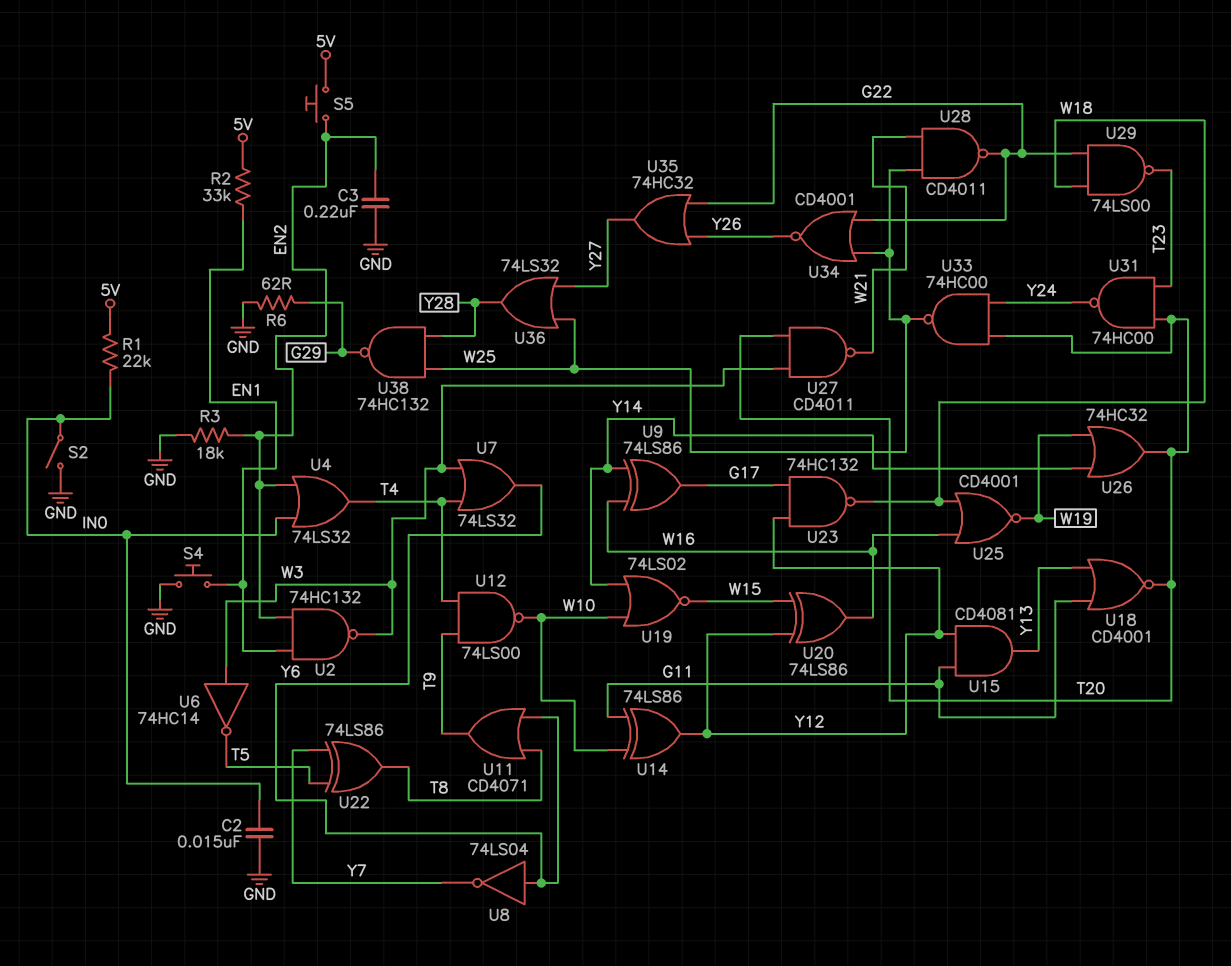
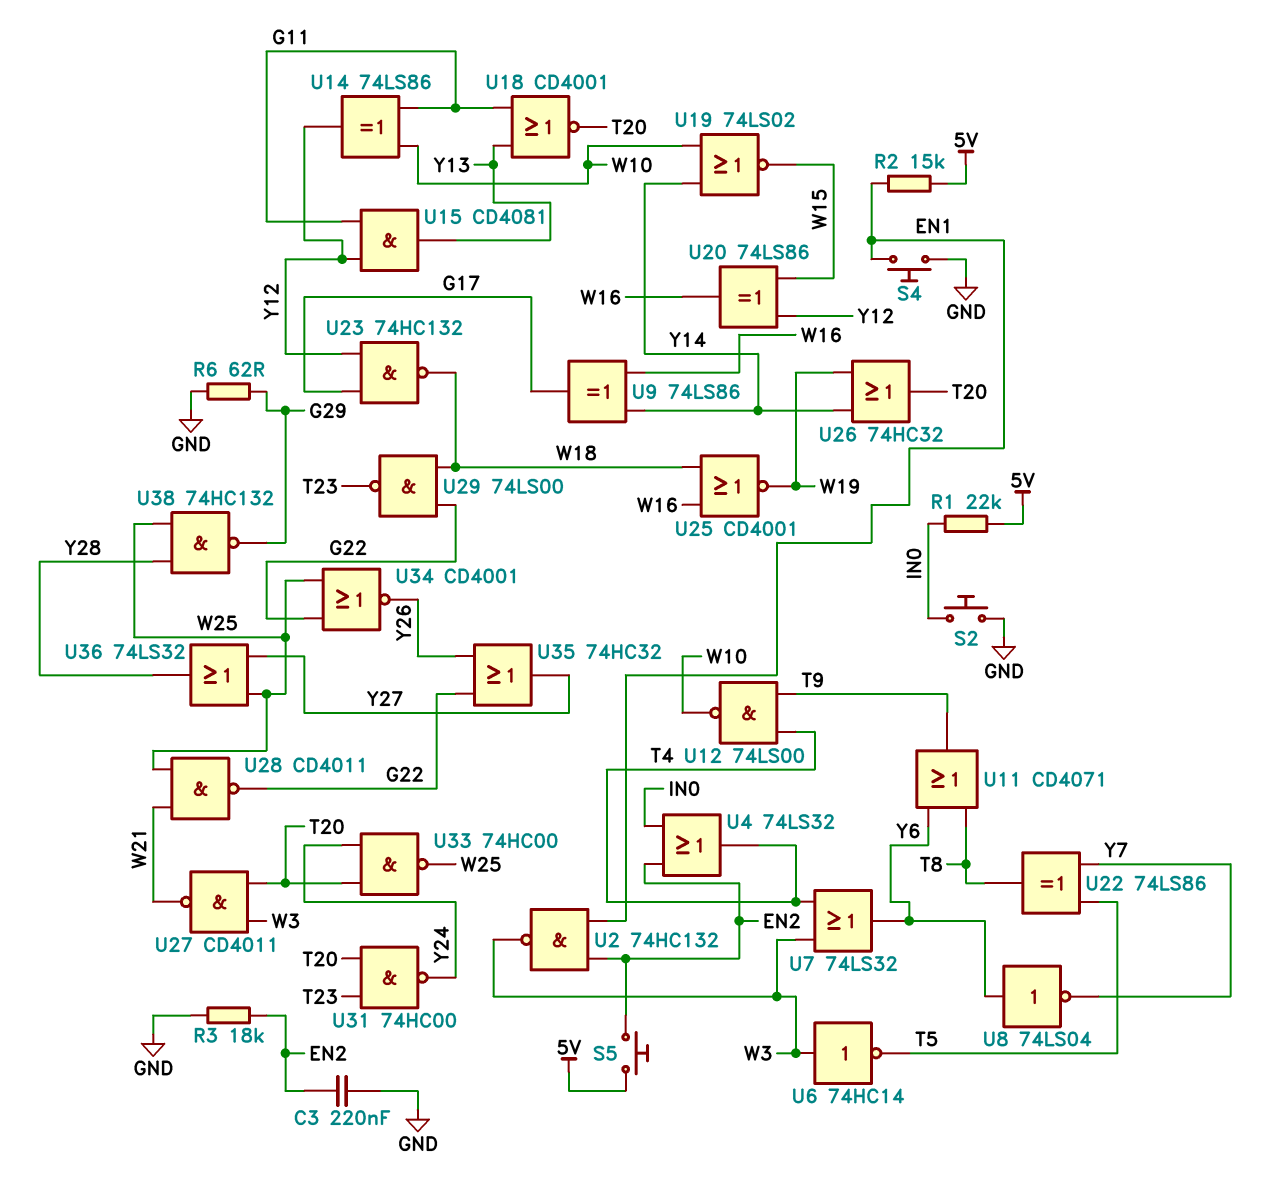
C2: 15nF (GND, IN0) -> none
R2: 33k (5V, EN1) -> 15k (5V, EN1)
S2: switch (GND, IN0) -> button (GND, IN0)

